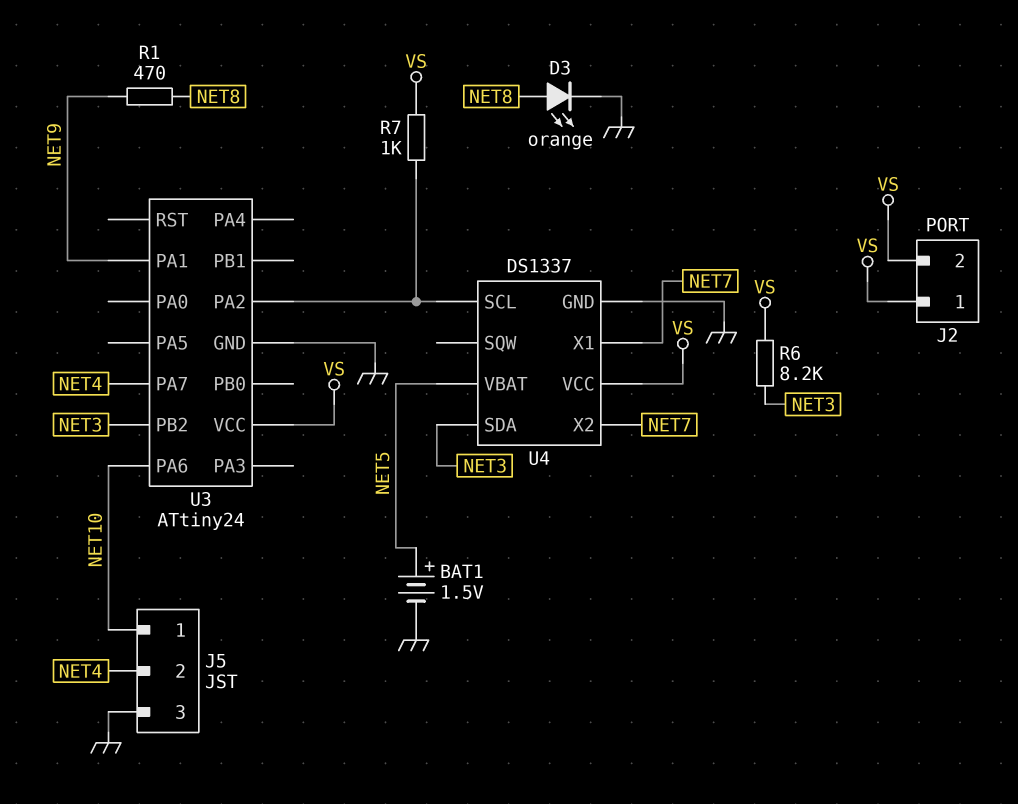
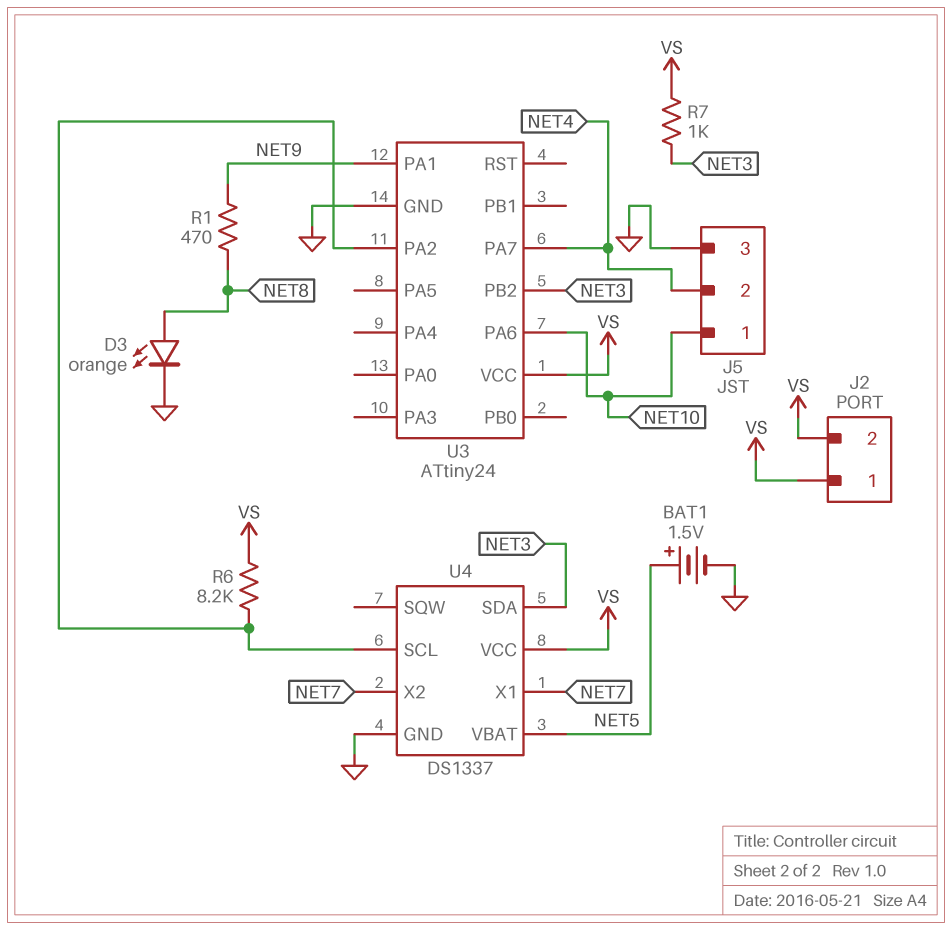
R6: 8.2k (NET3, VS) -> 8.2k (U3/PA2, VS)
R7: 1k (U3/PA2, VS) -> 1k (NET3, VS)

